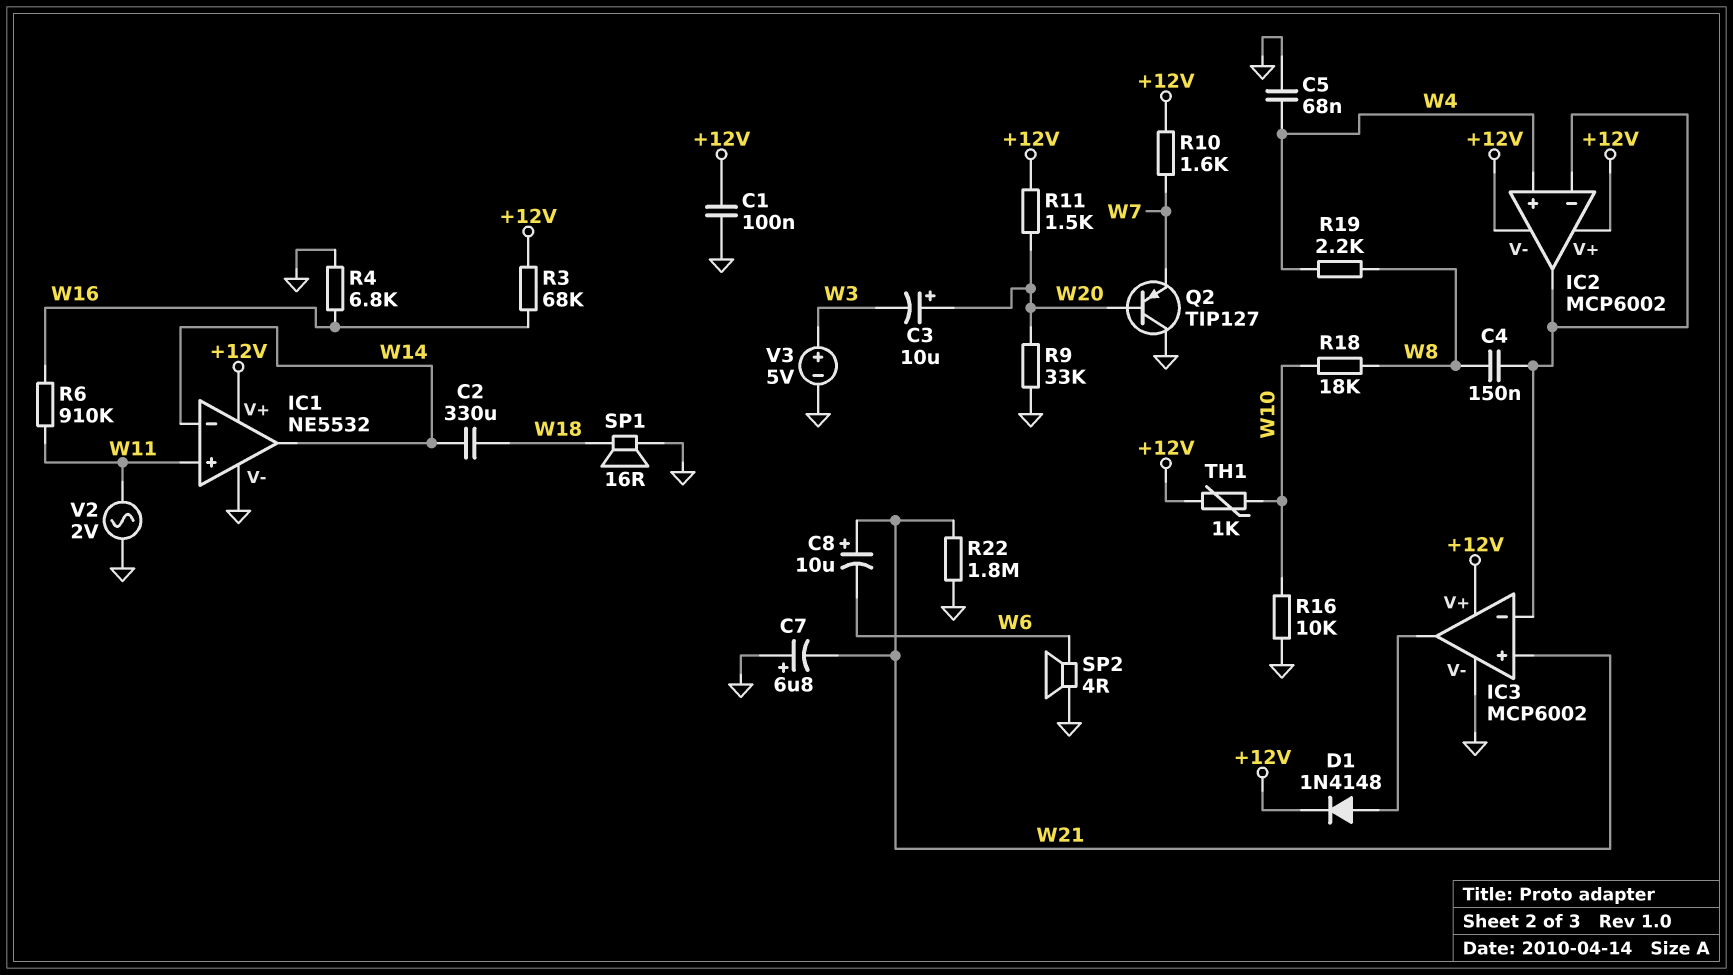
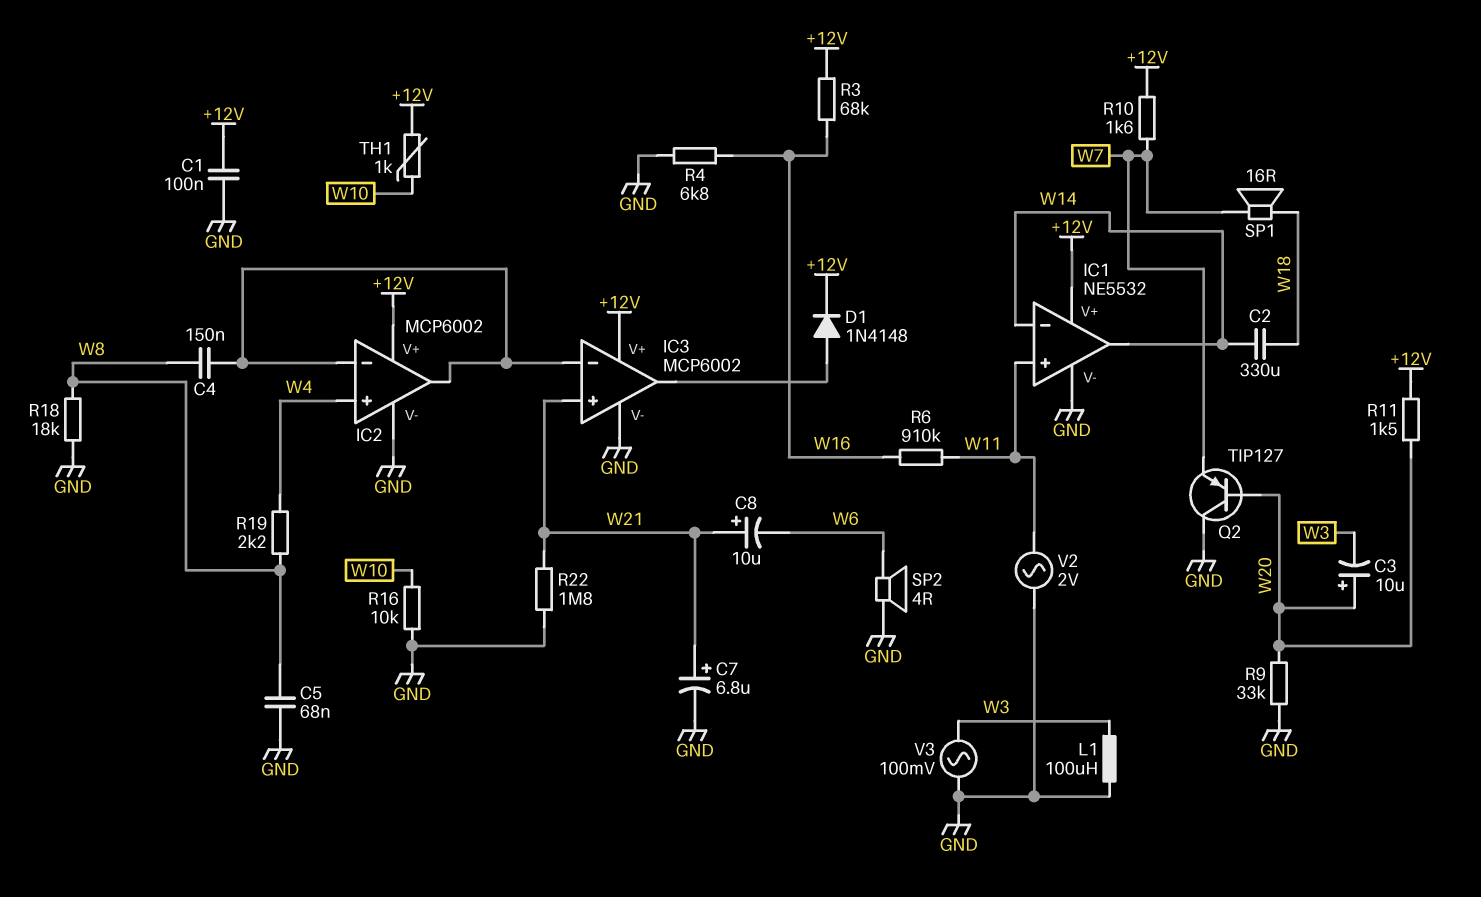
C5: 68nF (GND, W4) -> 68nF (GND, W8)
C7: 6.8uF (plus GND, minus W21) -> 6.8uF (plus W21, minus GND)
IC2 pin V-: +12V -> GND
L1: none -> 100uH (GND, W3)
R18: 18k (W8, W10) -> 18k (GND, W8)
SP1: speaker 16R (GND, W18) -> speaker 16R (W7, W18)
V3: 5V (plus W3, minus GND) -> AC 100mV (GND, W3)

